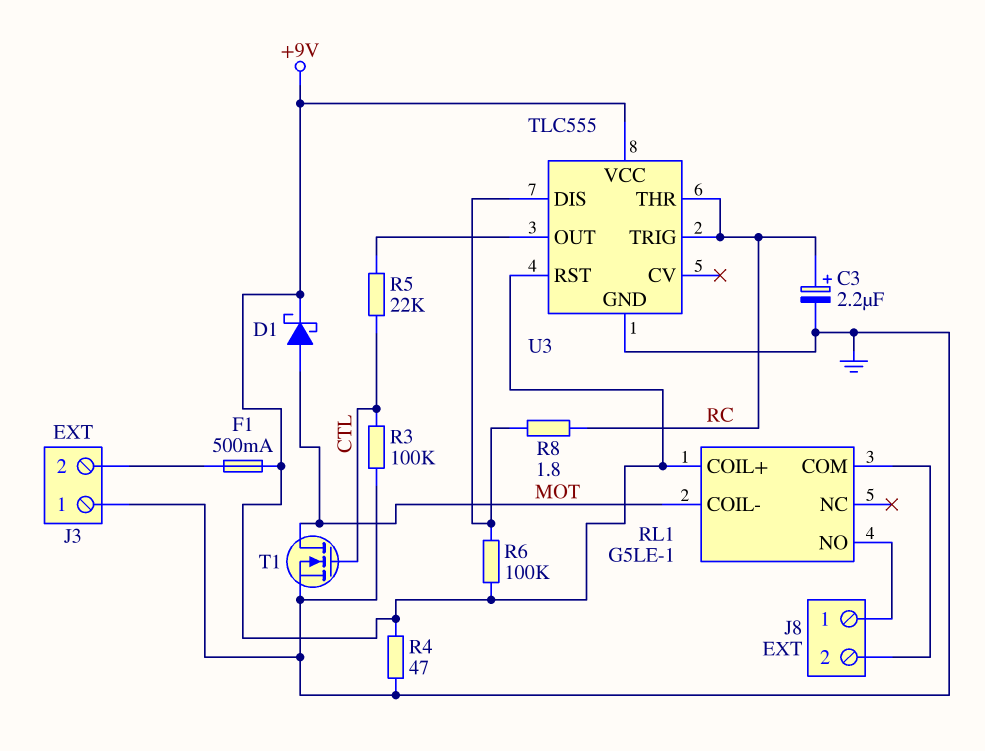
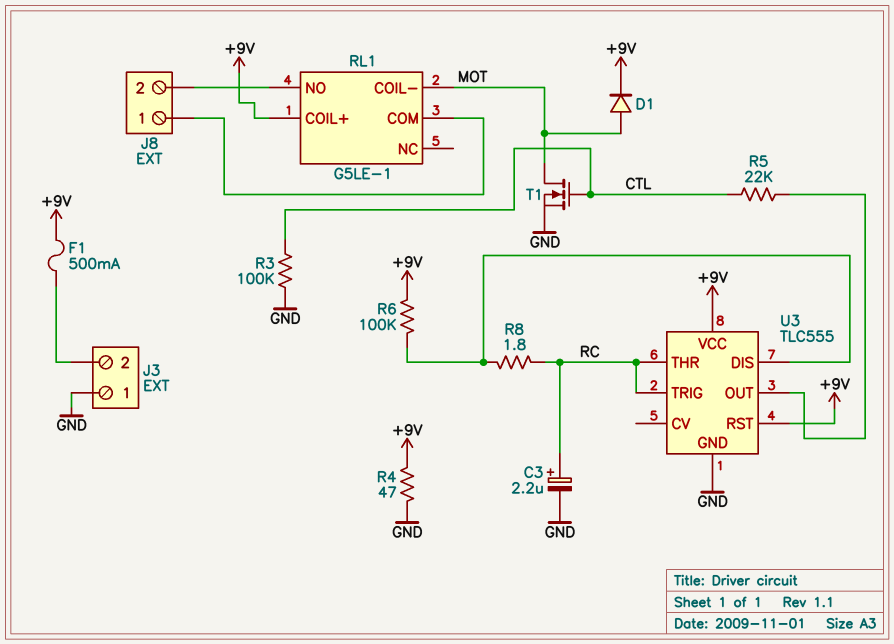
D1: schottky (A MOT, K +9V) -> diode (A MOT, K +9V)
RL1 pin COM: J8/2 -> J8/1
RL1 pin NO: J8/1 -> J8/2

